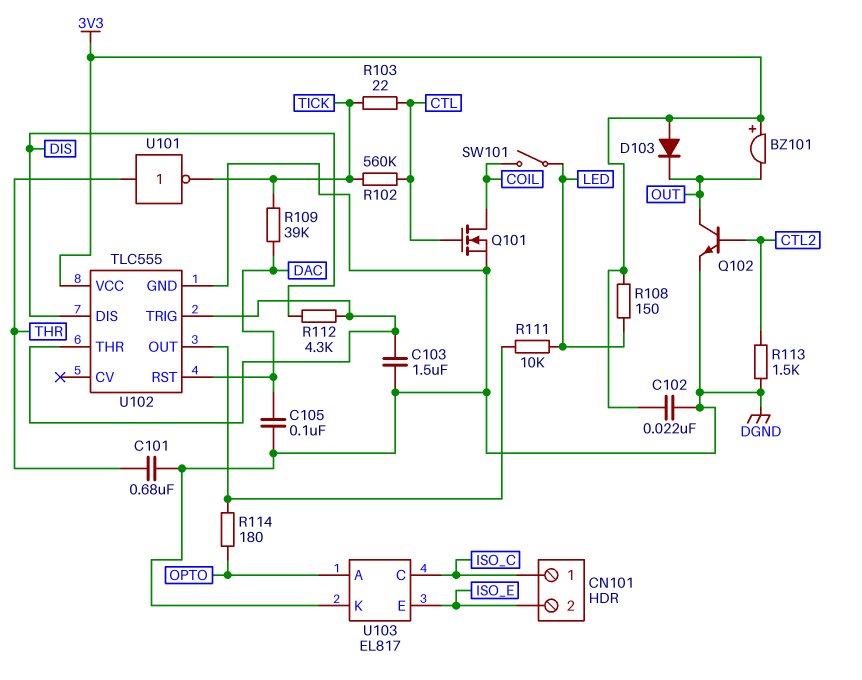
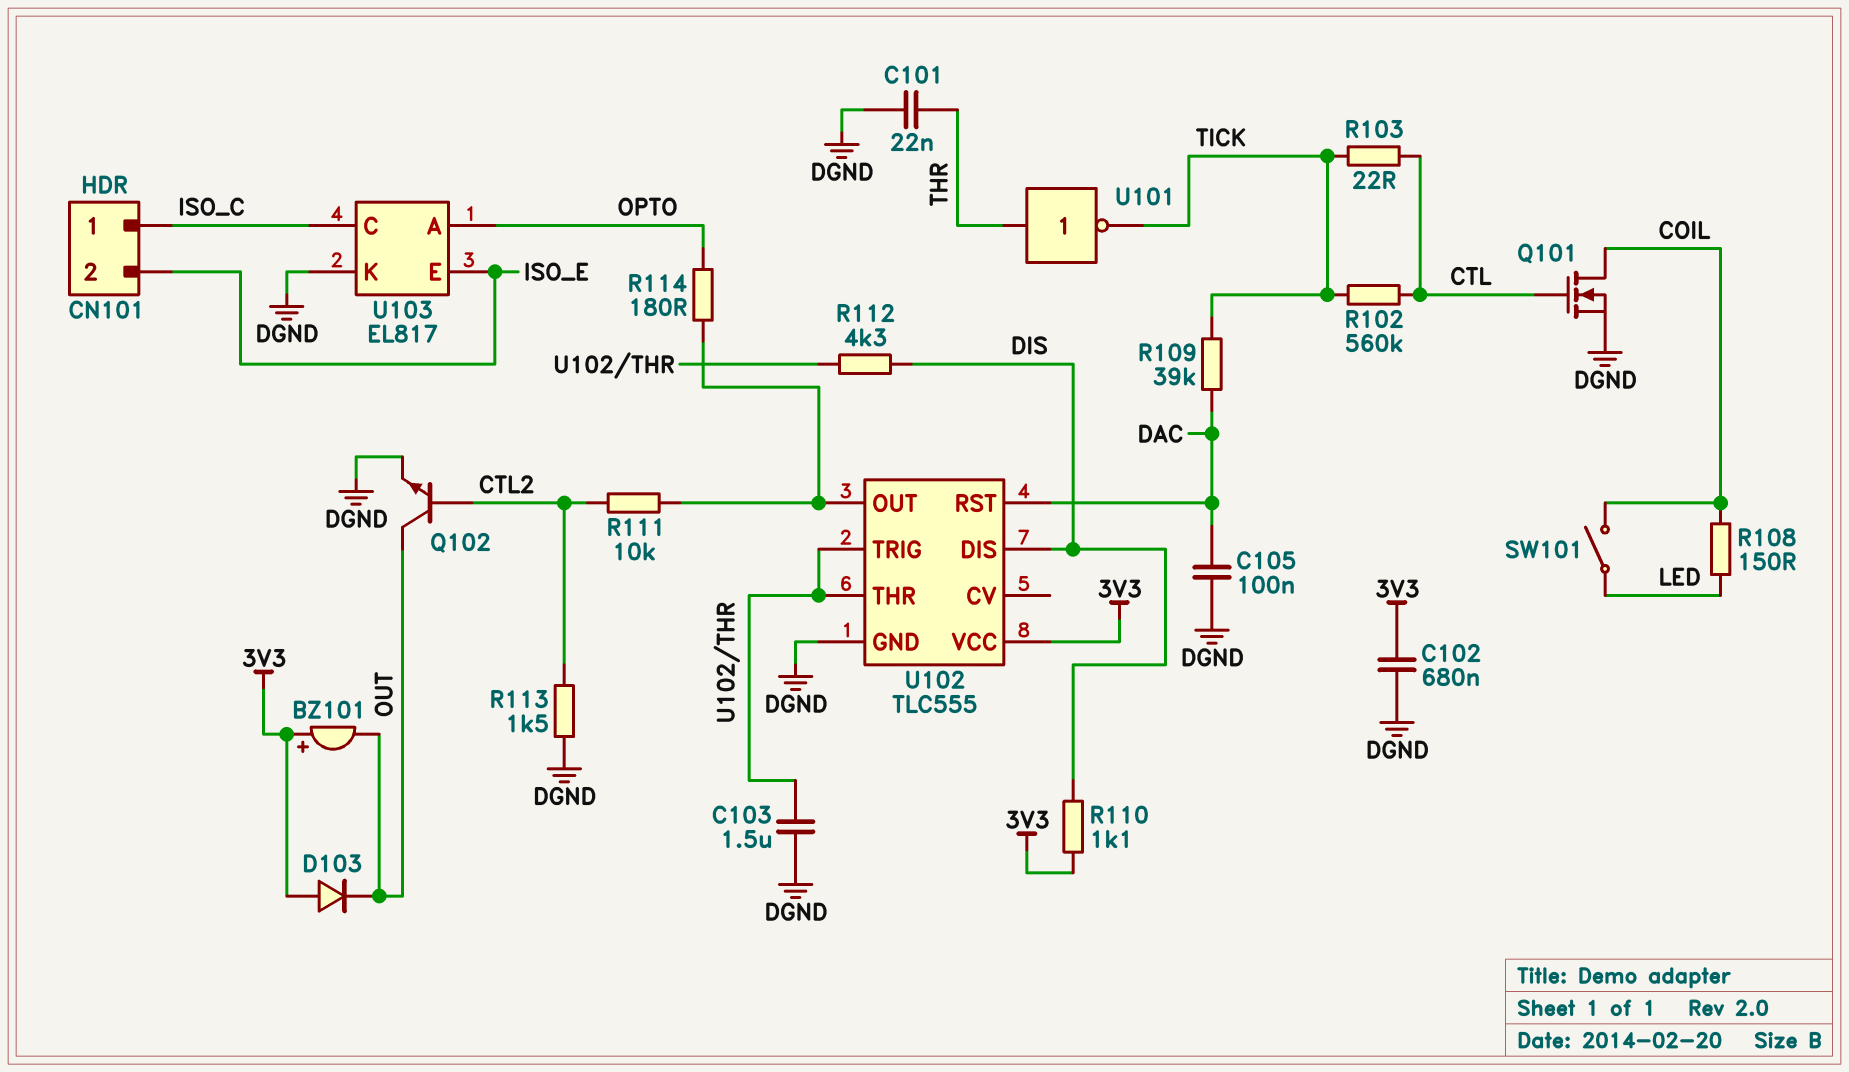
C101: 680nF (DGND, THR) -> 22nF (DGND, THR)
C102: 22nF (3V3, DGND) -> 680nF (3V3, DGND)
R108: 150 (3V3, LED) -> 150 (COIL, LED)
R110: none -> 1.1k (3V3, DIS)
R111: 10k (LED, U102/OUT) -> 10k (CTL2, U102/OUT)

